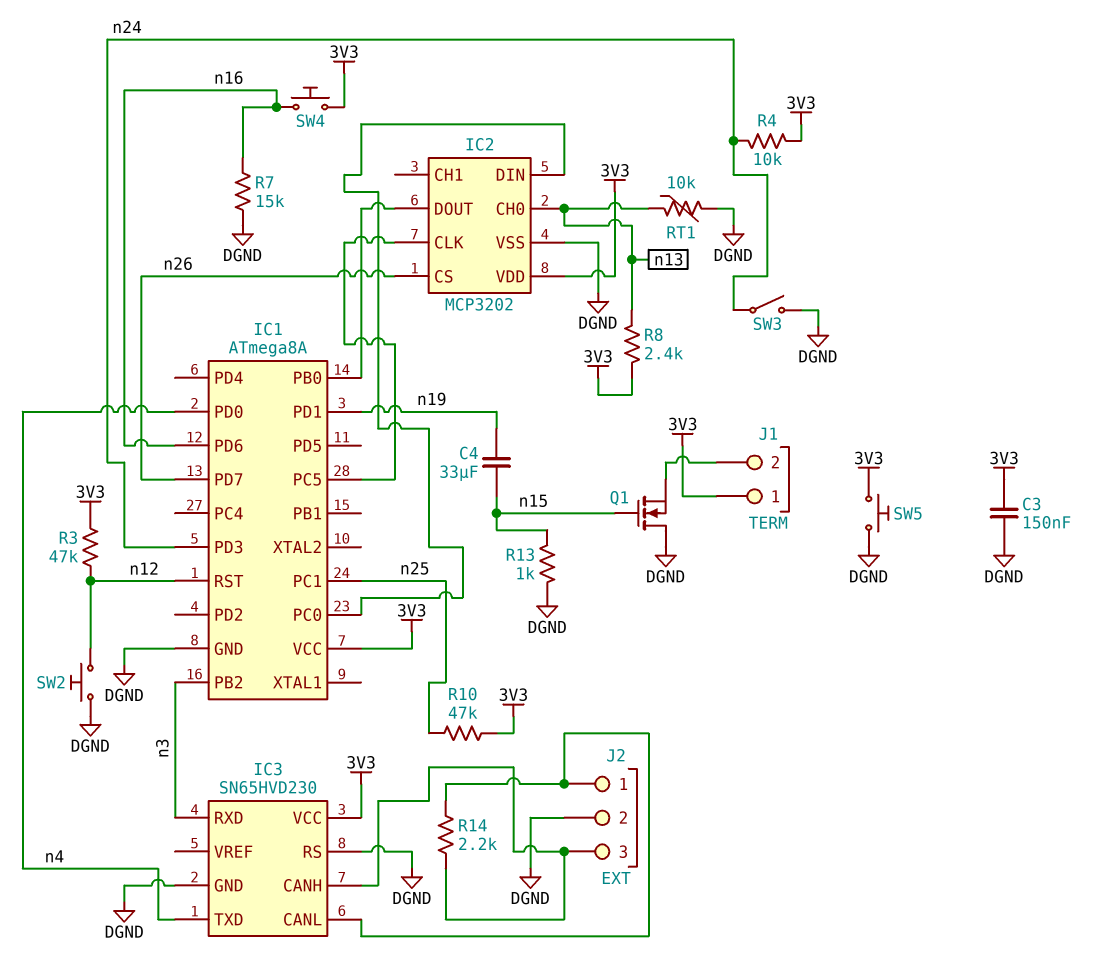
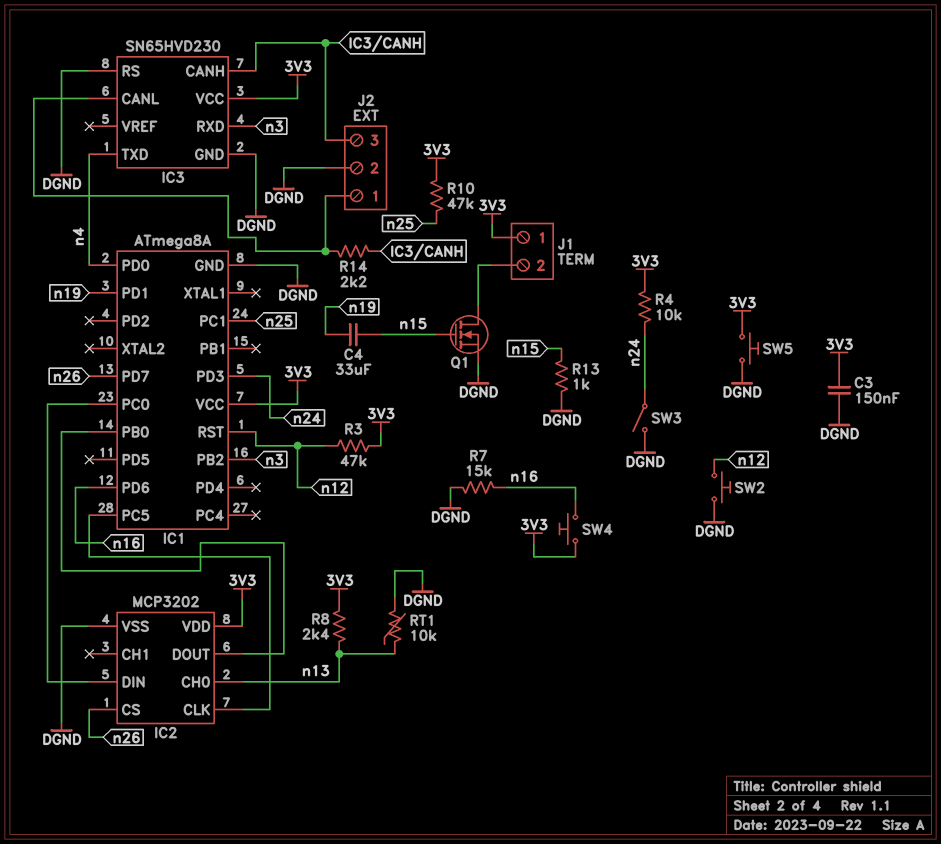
Q1: NMOS (G n15, D DGND, S J1/2) -> NMOS (G n15, D J1/2, S DGND)

